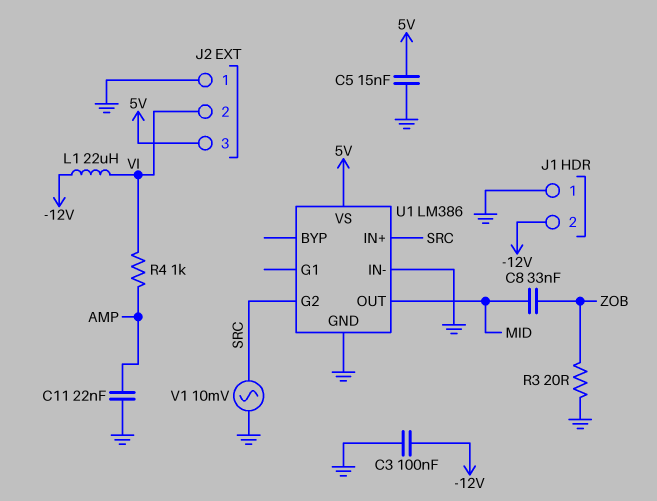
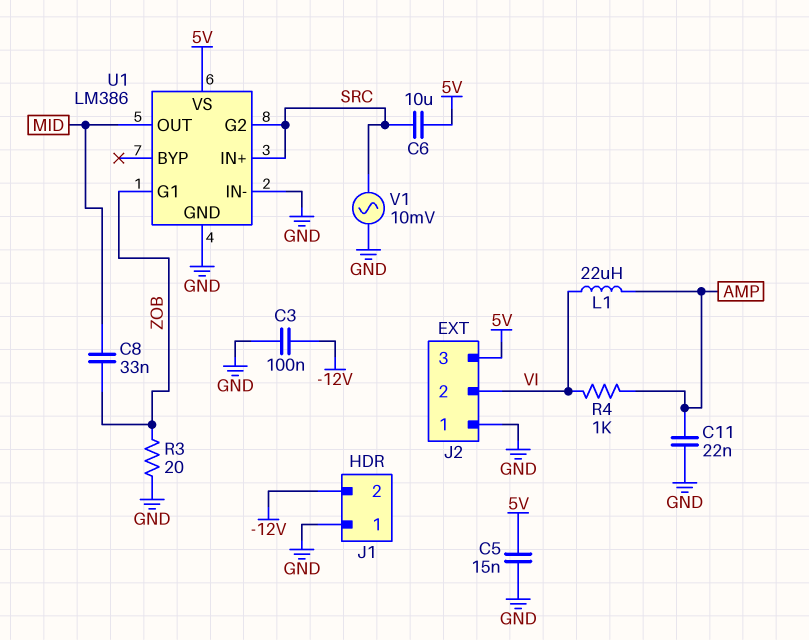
C6: none -> 10uF (5V, SRC)
L1: 22uH (-12V, VI) -> 22uH (AMP, VI)
U1 pin G1: none -> ZOB

